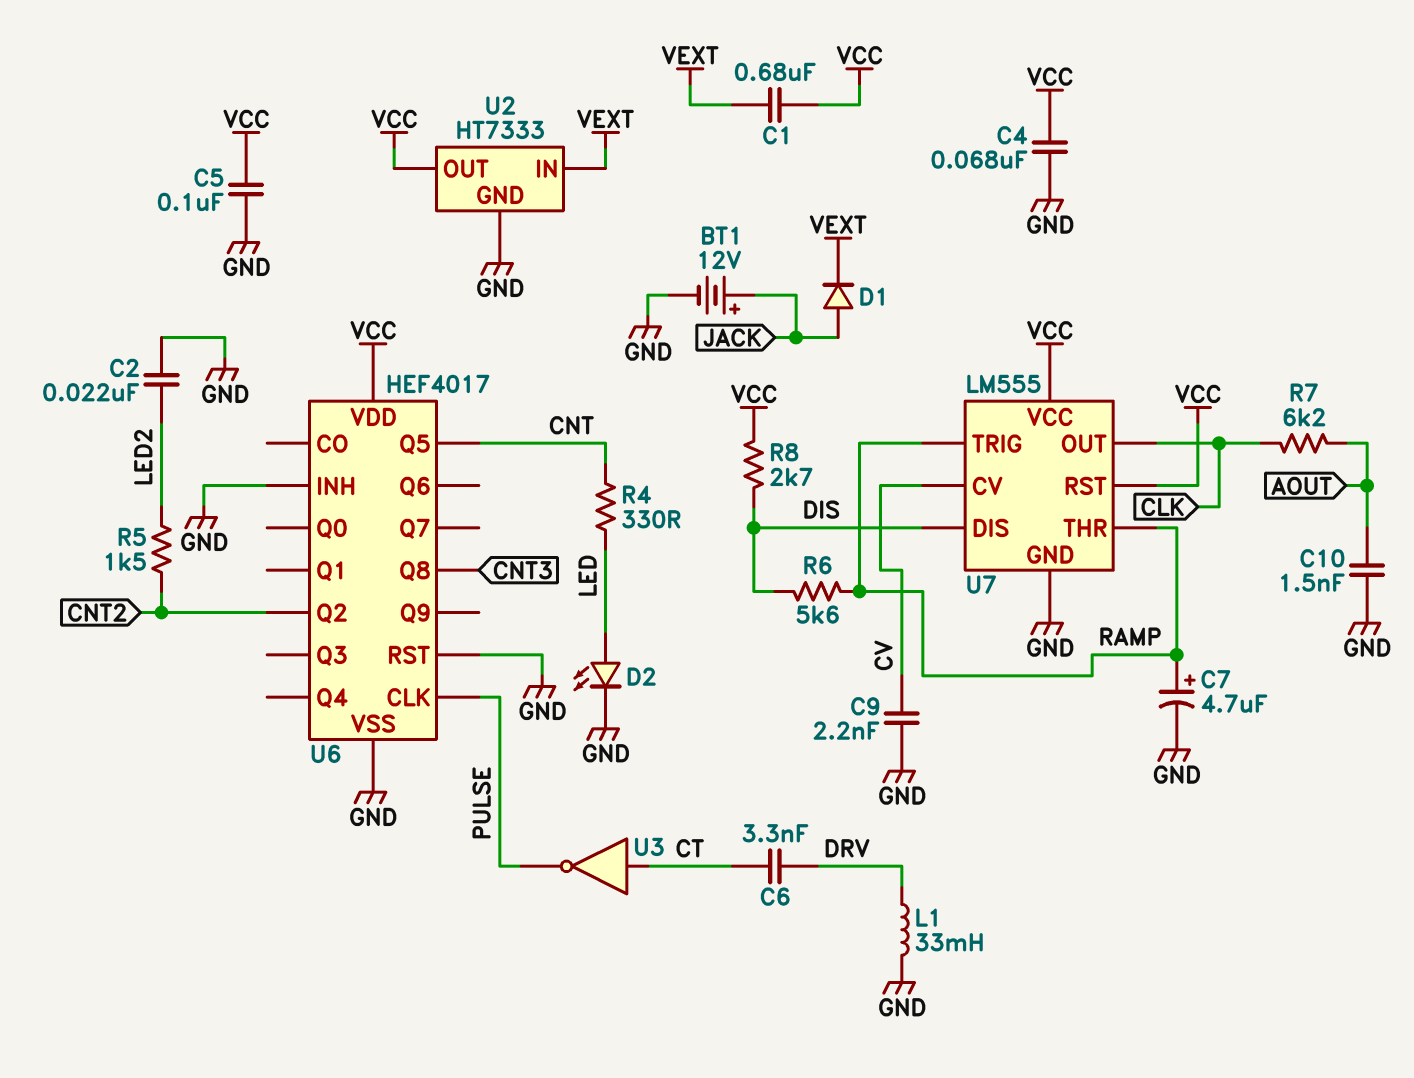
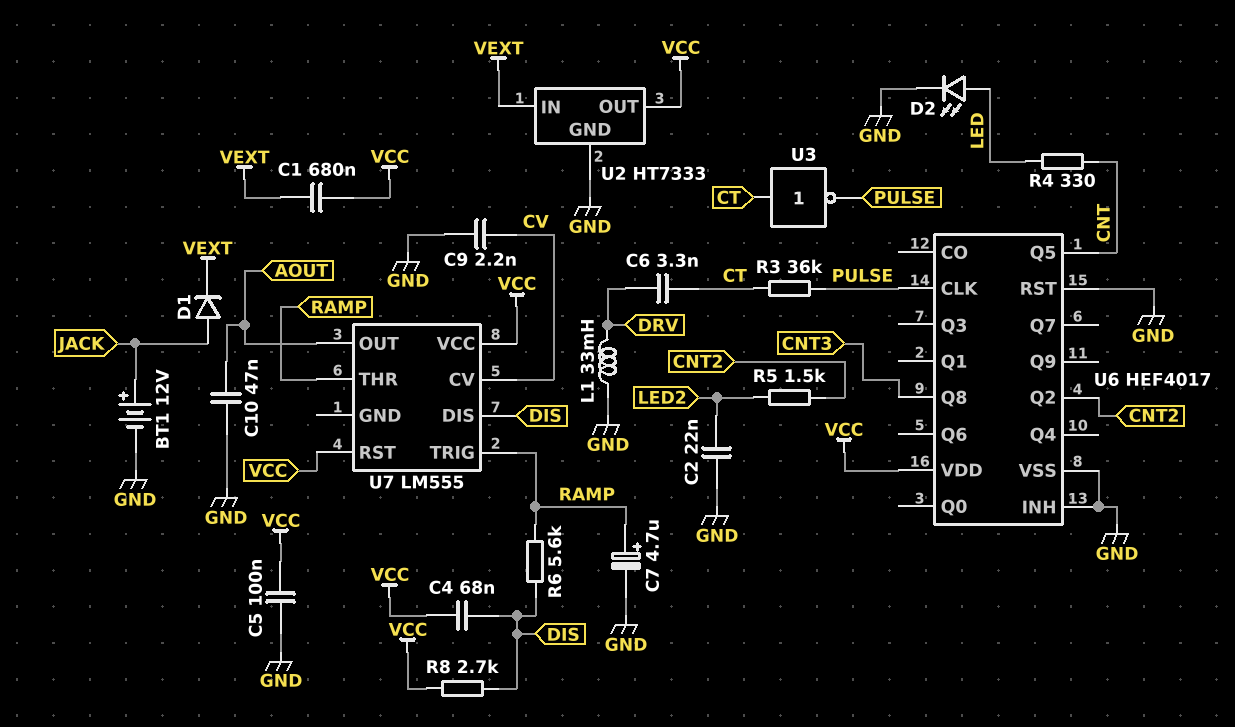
C4: 68nF (GND, VCC) -> 68nF (DIS, VCC)
C10: 1.5nF (AOUT, GND) -> 47nF (AOUT, GND)
R3: none -> 36k (CT, PULSE)
R7: 6.2k (AOUT, CLK) -> none
U7 pin GND: GND -> none
U7 pin OUT: CLK -> AOUT

